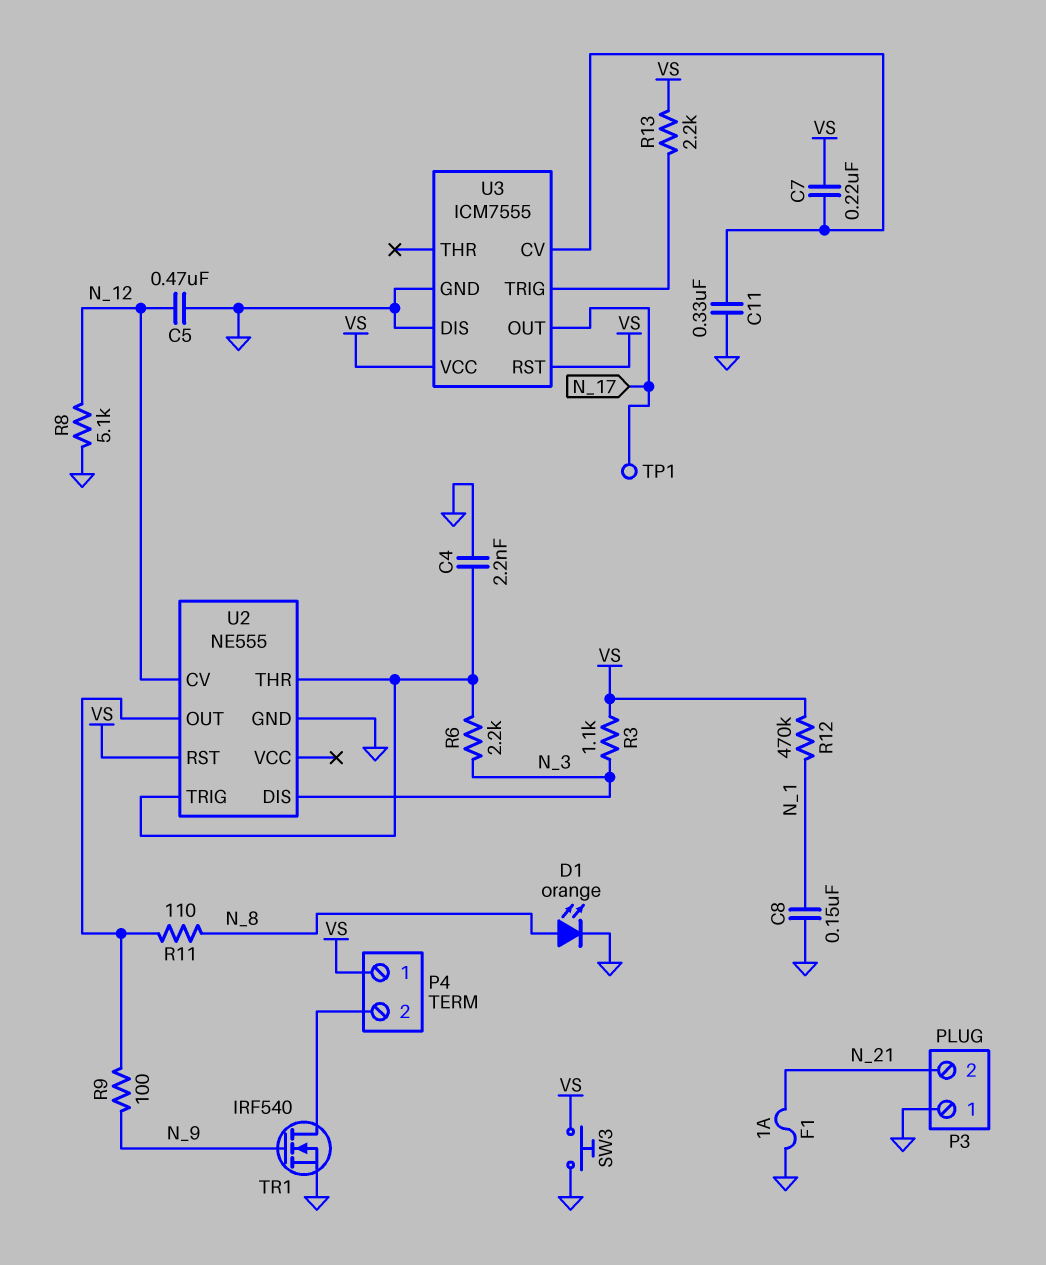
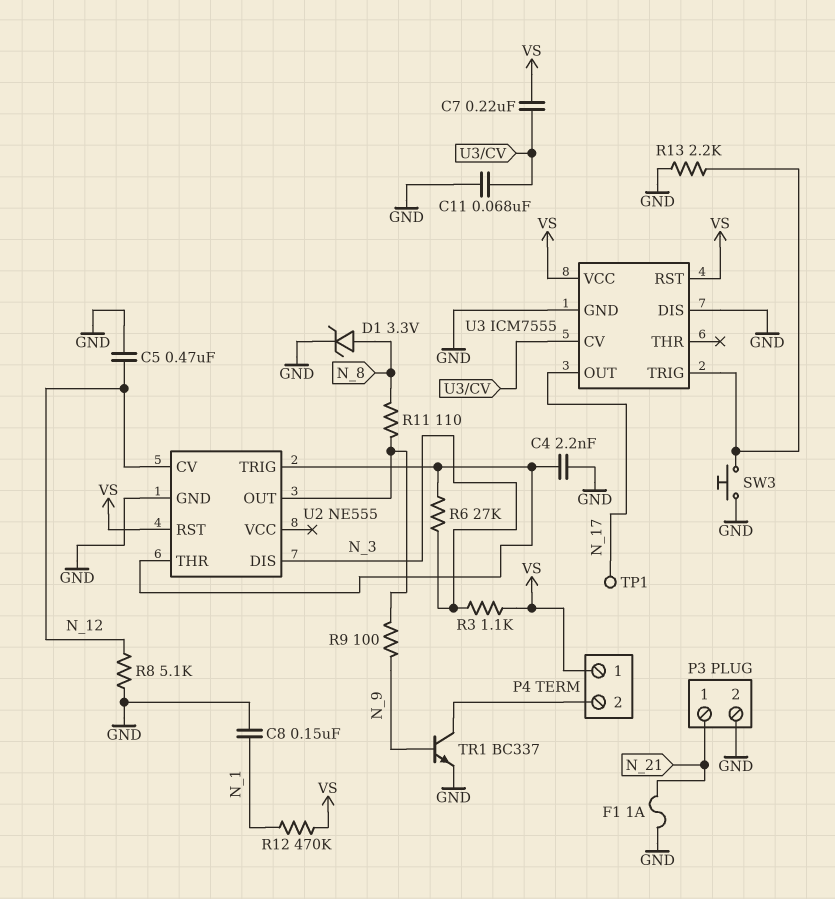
C11: 330nF (GND, U3/CV) -> 68nF (GND, U3/CV)
D1: LED orange (A N_8, K GND) -> zener 3.3V (A N_8, K GND)
P3 pin 1: GND -> N_21
P3 pin 2: N_21 -> GND
R6: 2.2k (N_3, U2/THR) -> 27k (N_3, U2/THR)
R13: 2.2k (U3/TRIG, VS) -> 2.2k (GND, U3/TRIG)
SW3: button (GND, VS) -> button (GND, U3/TRIG)
TR1: NMOS IRF540 (G N_9, D P4/2, S GND) -> NPN BC337 (B N_9, C P4/2, E GND)

